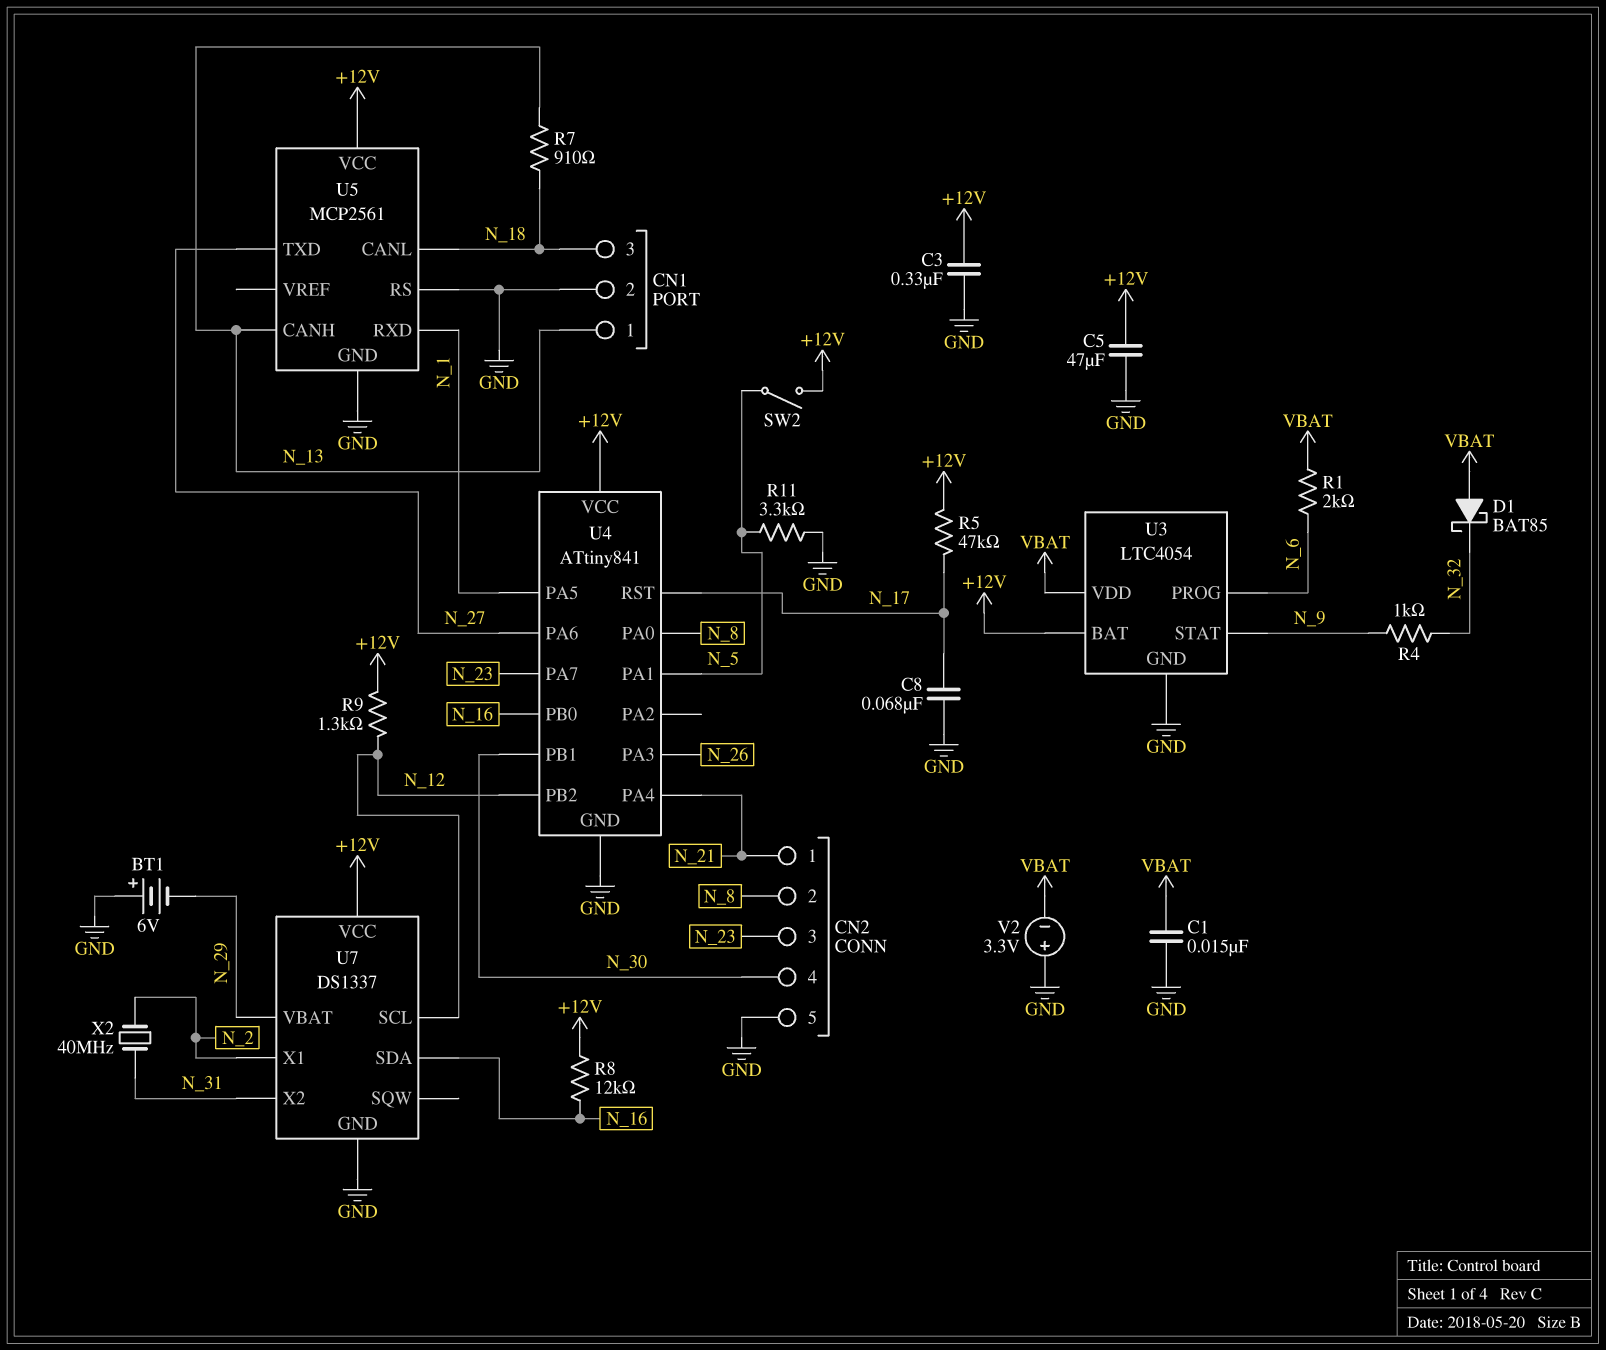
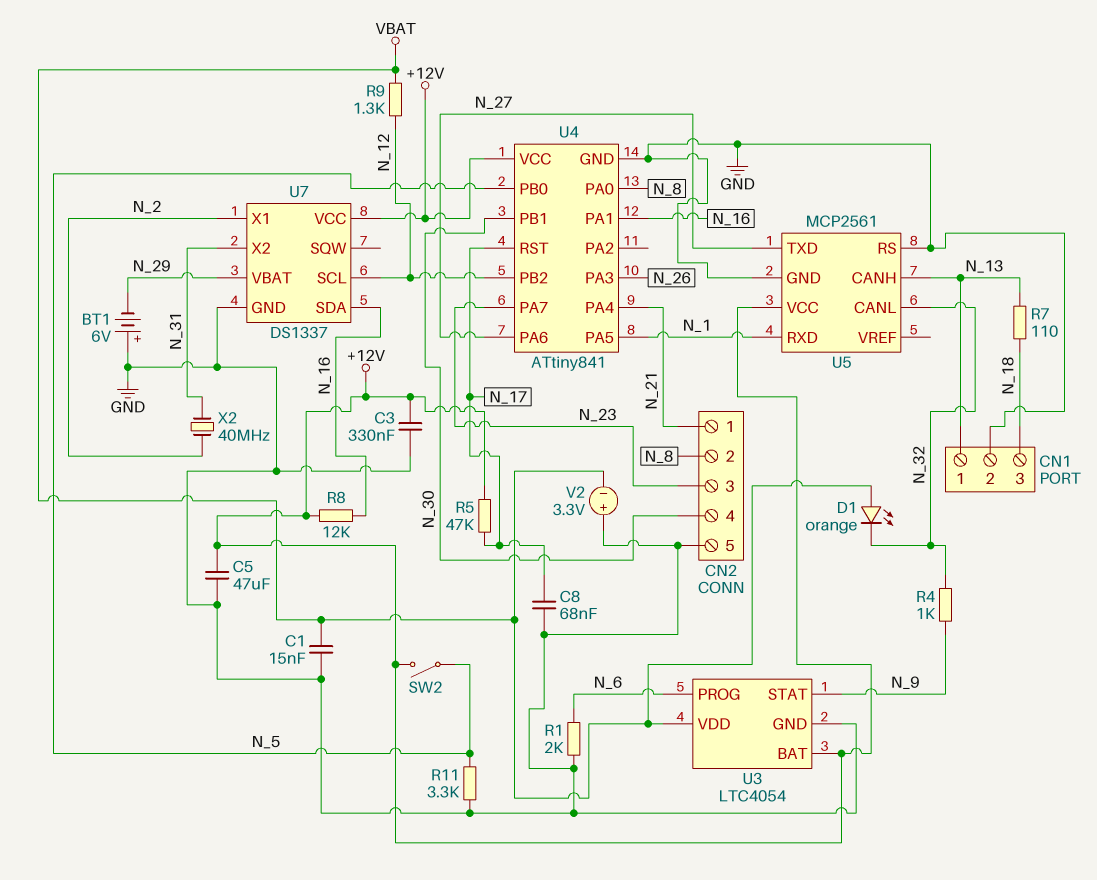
D1: schottky BAT85 (A VBAT, K N_32) -> LED orange (A VBAT, K N_32)
R1: 2k (N_6, VBAT) -> 2k (GND, N_6)
R7: 910 (N_13, N_18) -> 110 (N_13, N_18)
R9: 1.3k (+12V, N_12) -> 1.3k (N_12, VBAT)
U4 pin PA1: N_5 -> N_16
U4 pin PB0: N_16 -> N_5
U5 pin CANL: N_18 -> N_32

